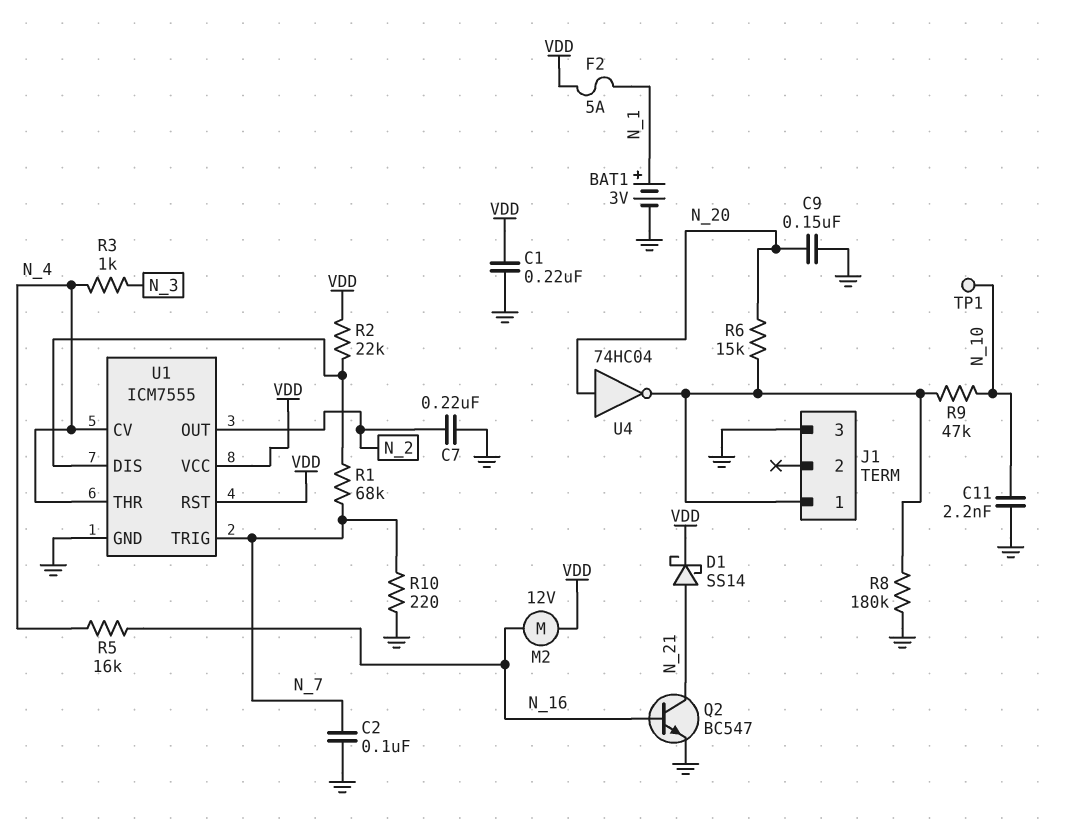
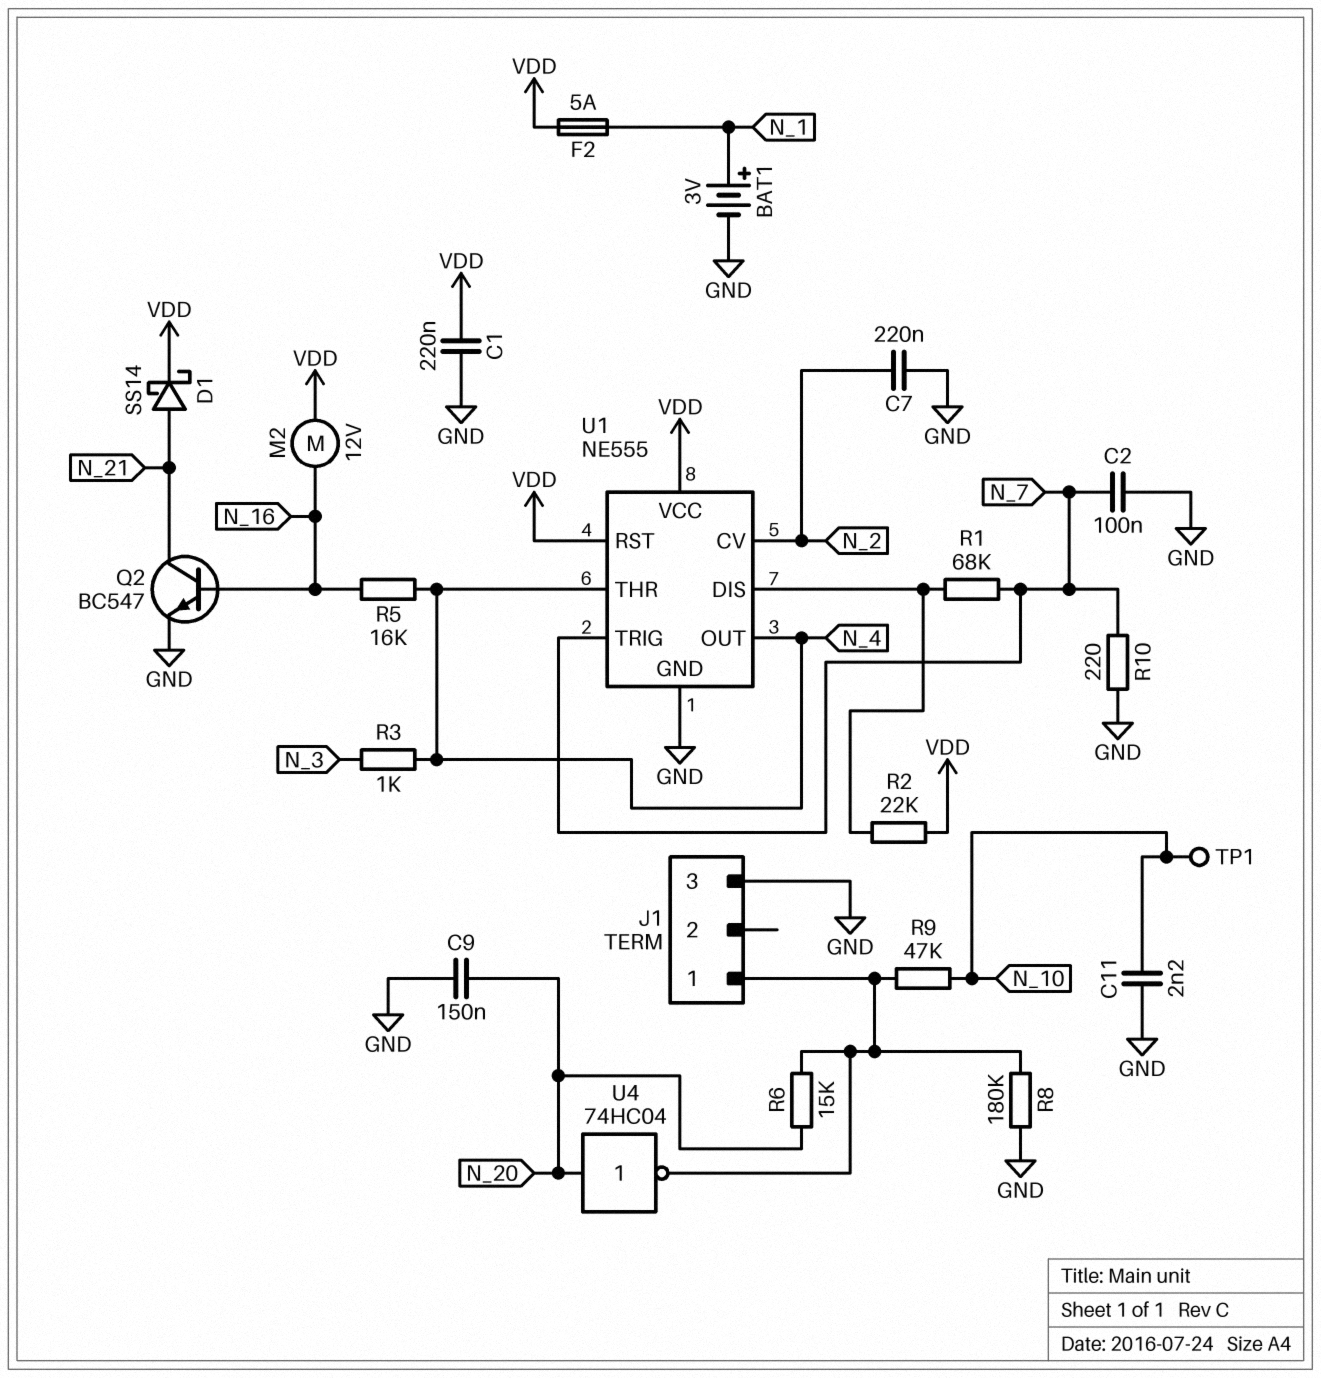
U1: ICM7555 -> NE555
U1 pin CV: N_4 -> N_2
U1 pin OUT: N_2 -> N_4

